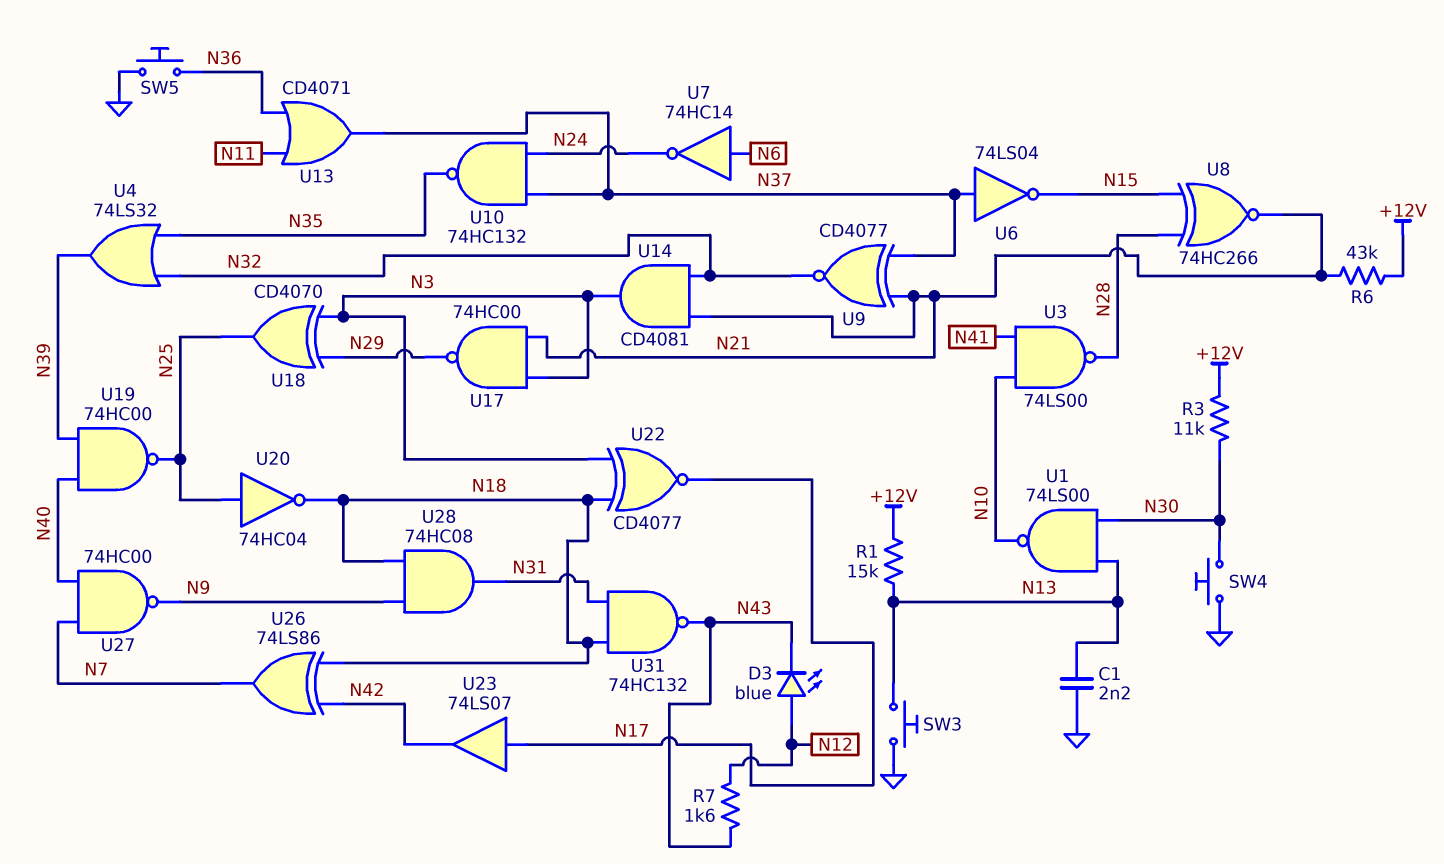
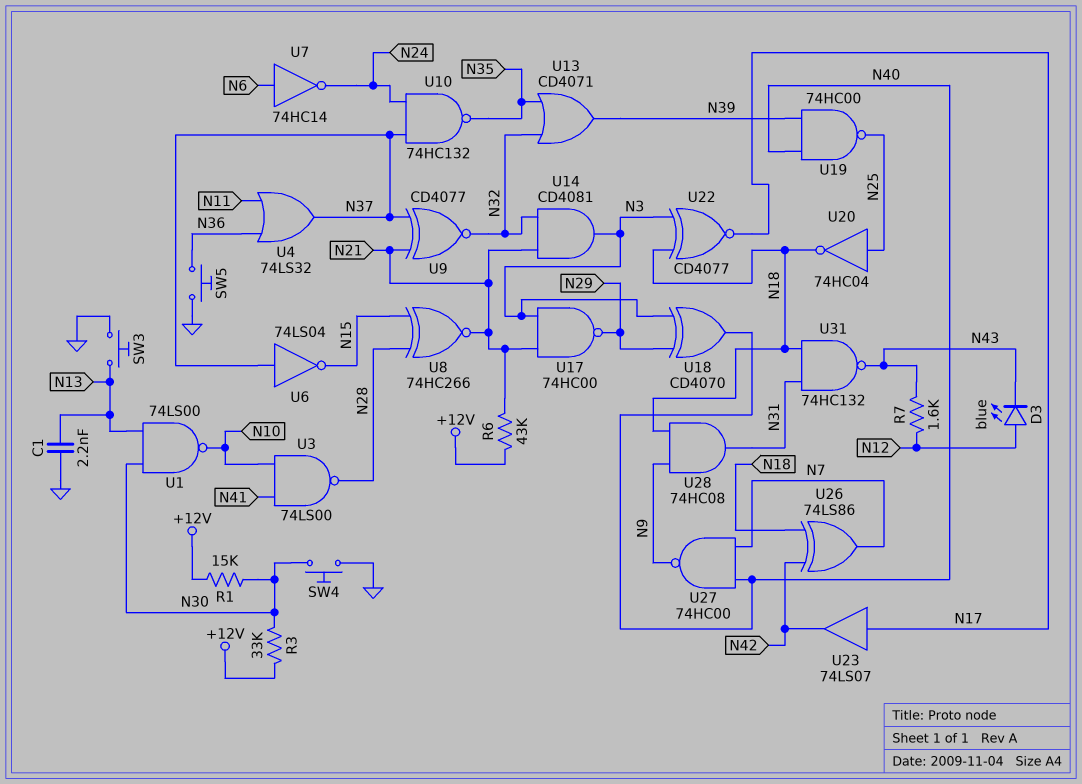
R1: 15k (+12V, N13) -> 15k (+12V, N30)
R3: 11k (+12V, N30) -> 33k (+12V, N30)
U4: OR 74LS32 (in N32, in N35, out N39) -> OR 74LS32 (in N11, in N36, out N37)
U13: OR CD4071 (in N11, in N36, out N37) -> OR CD4071 (in N32, in N35, out N39)
U18: XOR CD4070 (in N3, in N29, out N25) -> XOR CD4070 (in N3, in N29, out N40)

